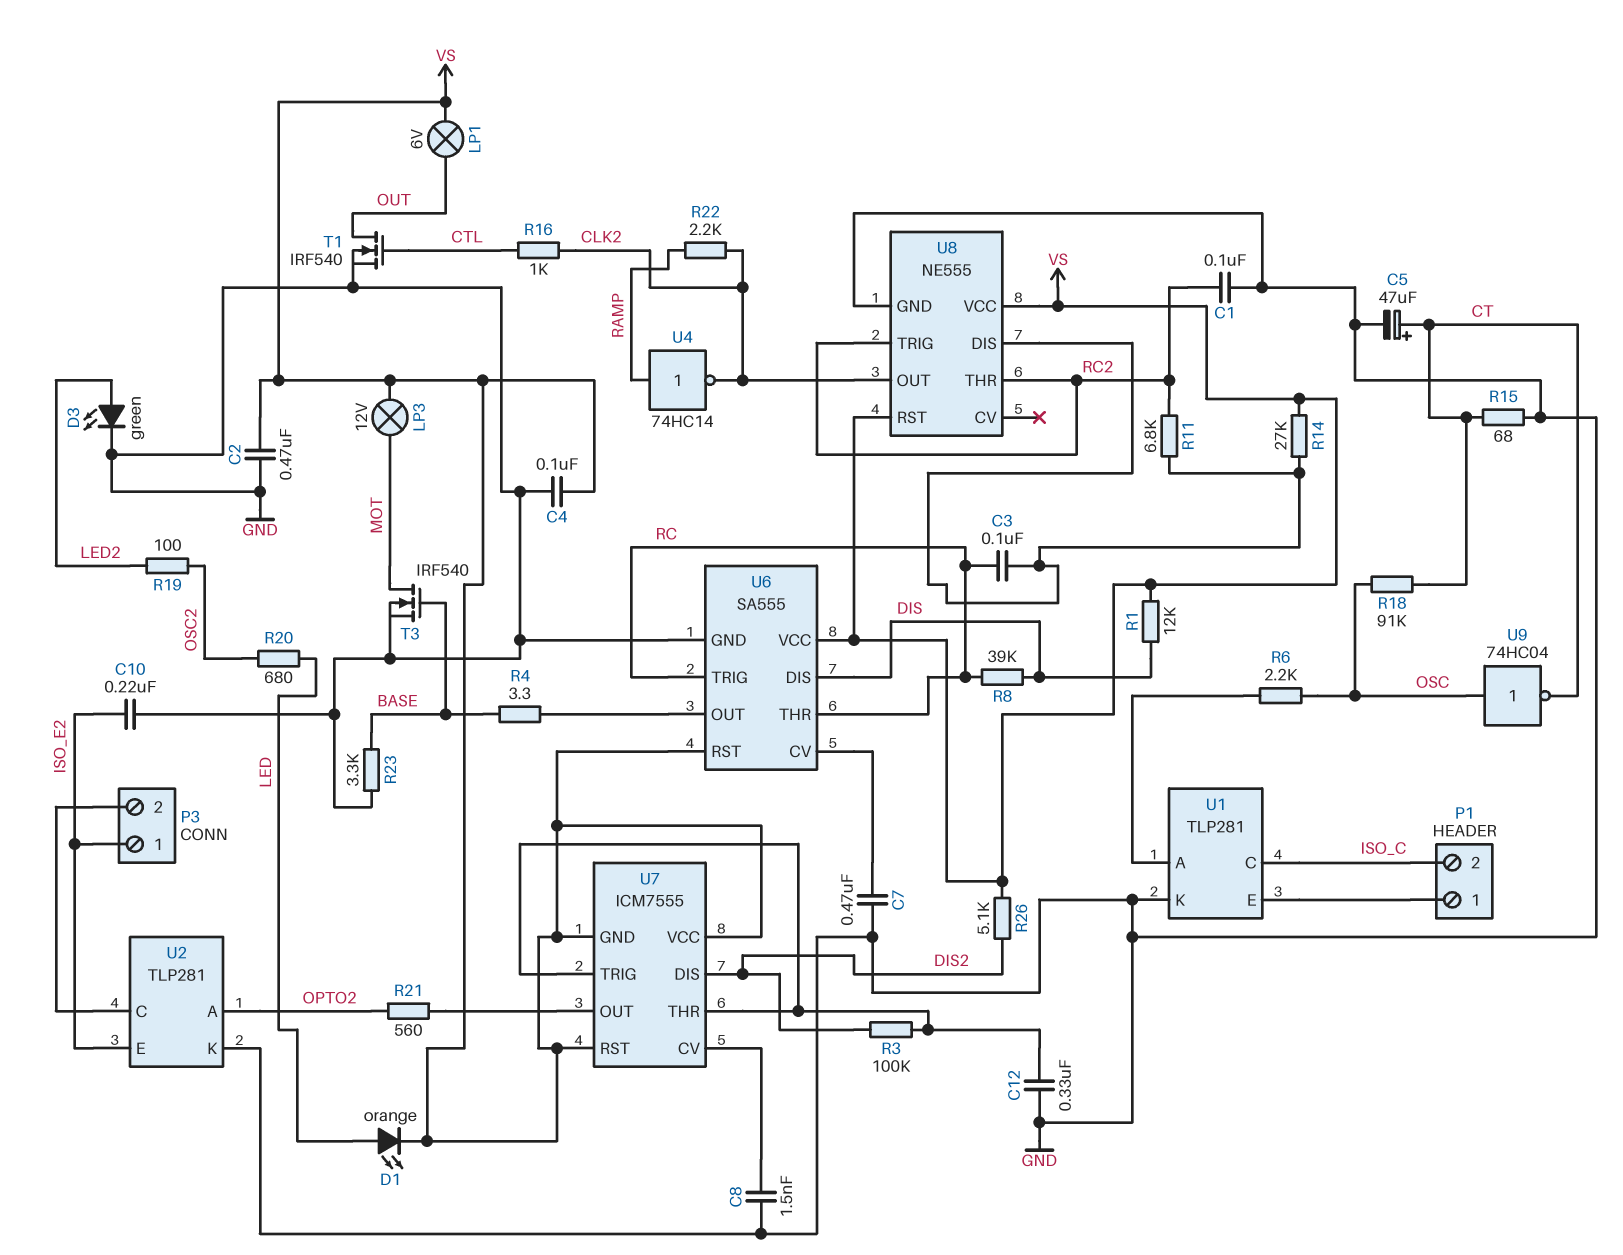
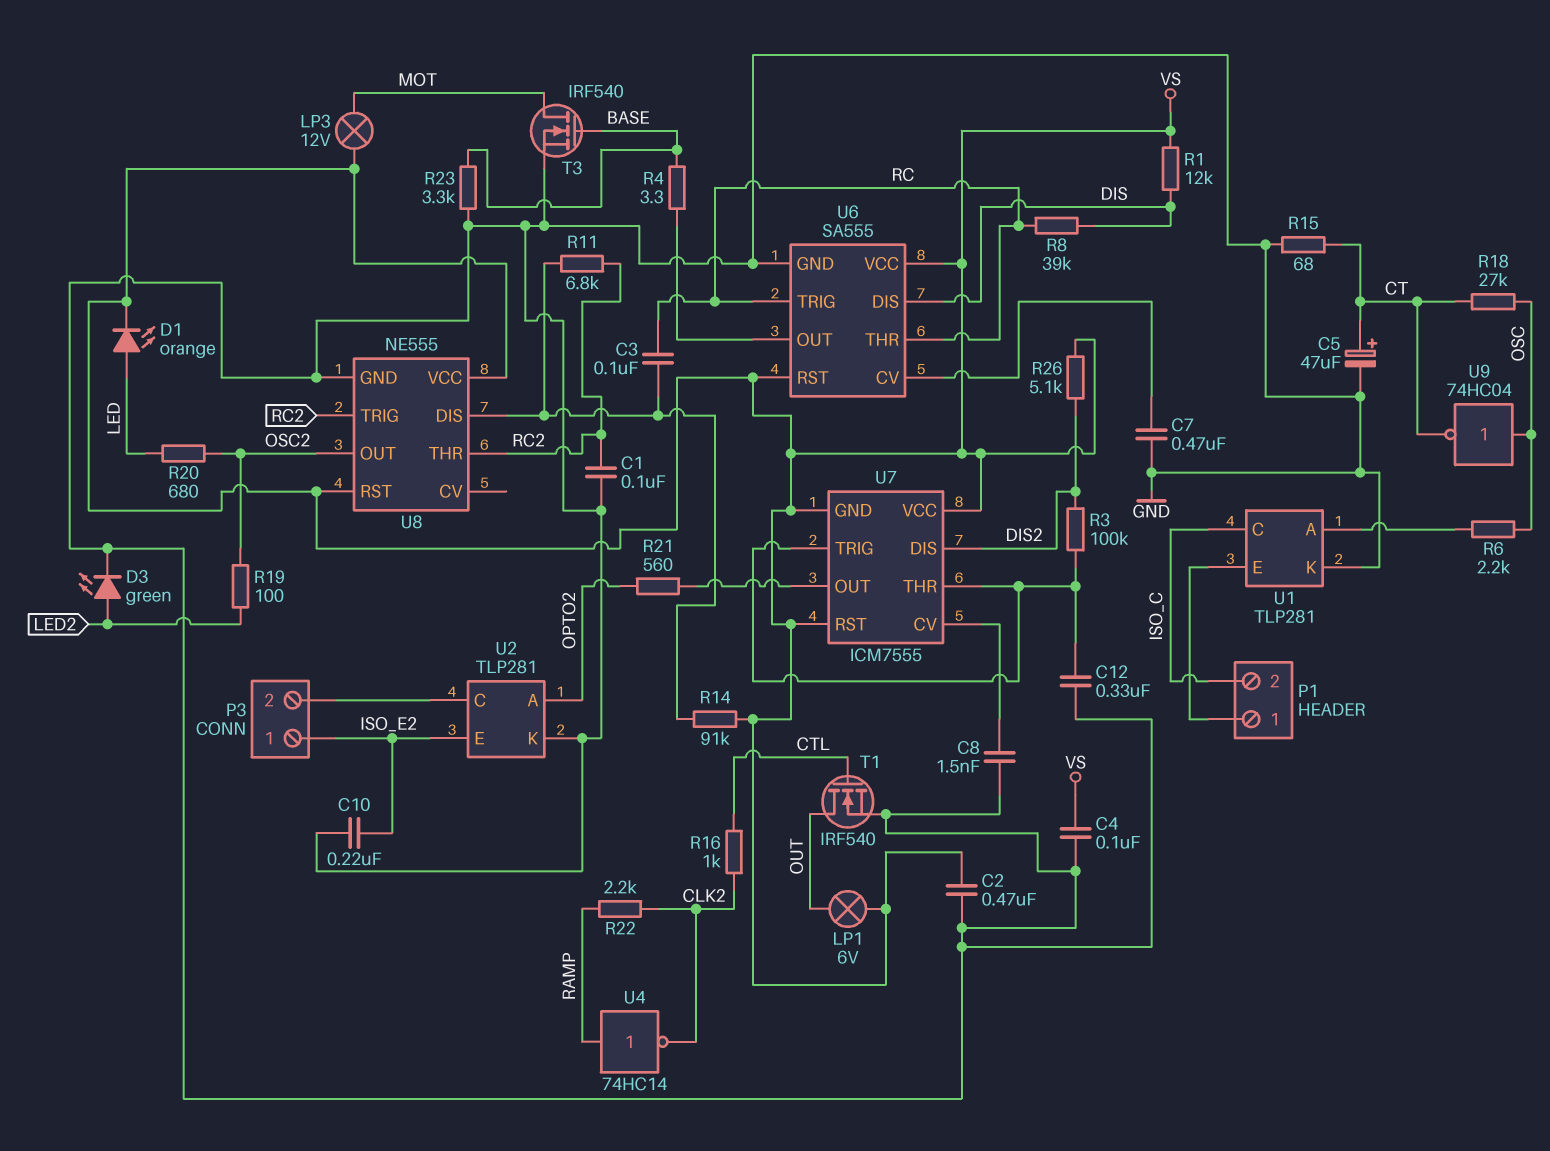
R14: 27k (U8/DIS, VS) -> 91k (U8/DIS, VS)
R18: 91k (CT, OSC) -> 27k (CT, OSC)
U8 pin OUT: CLK2 -> OSC2

